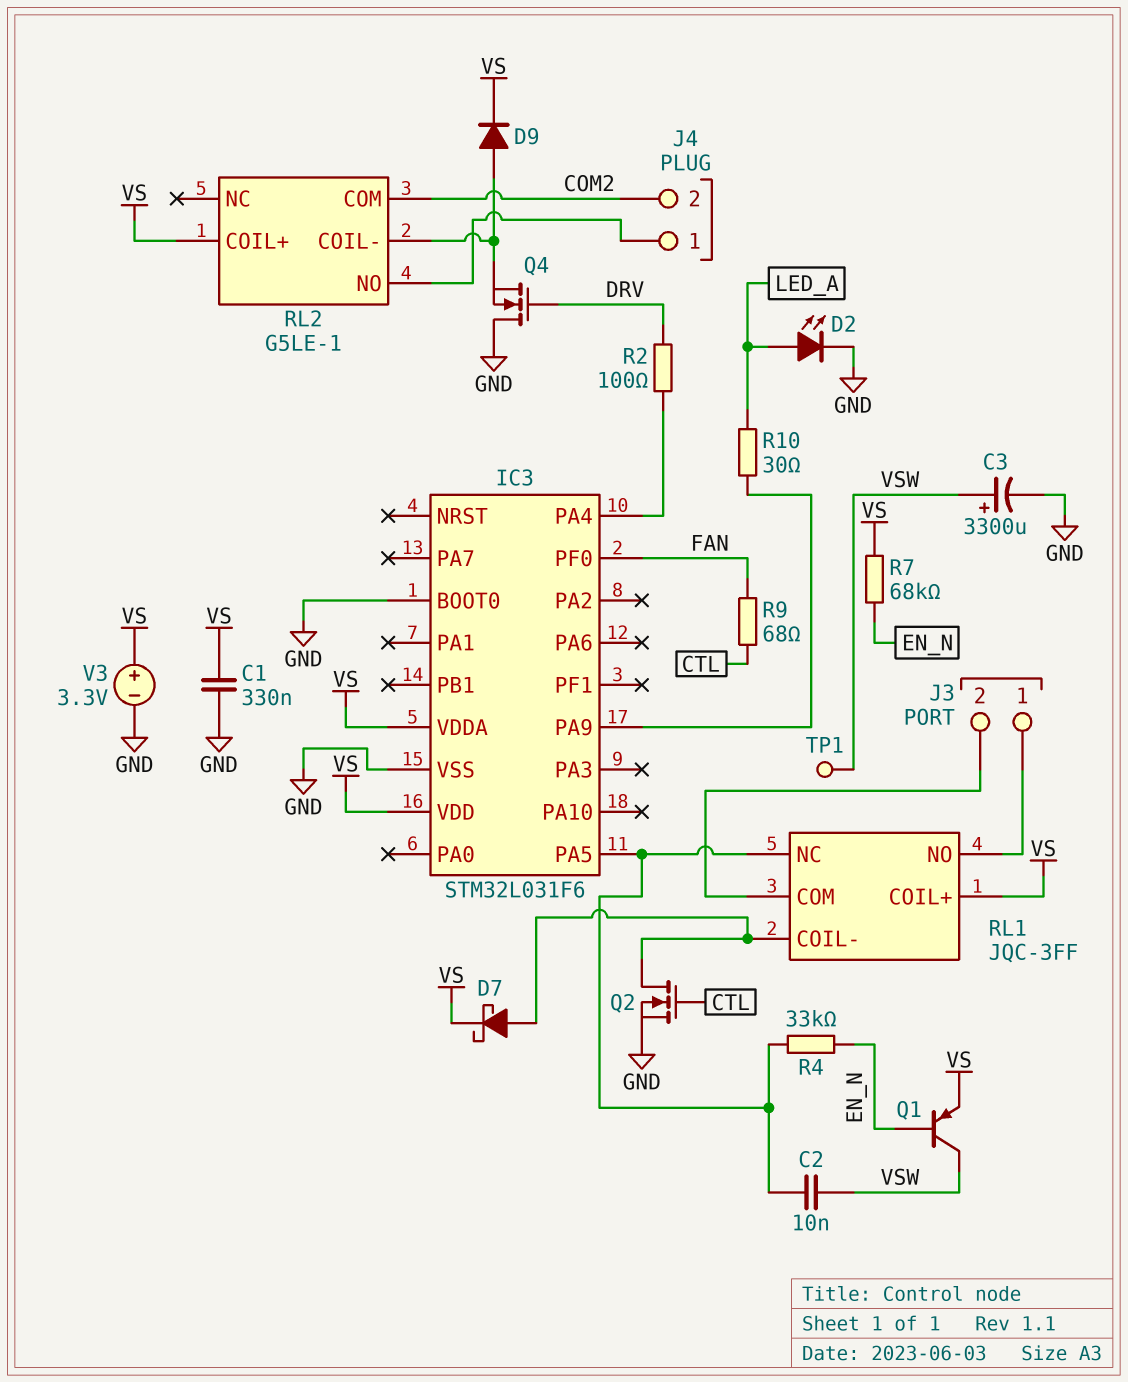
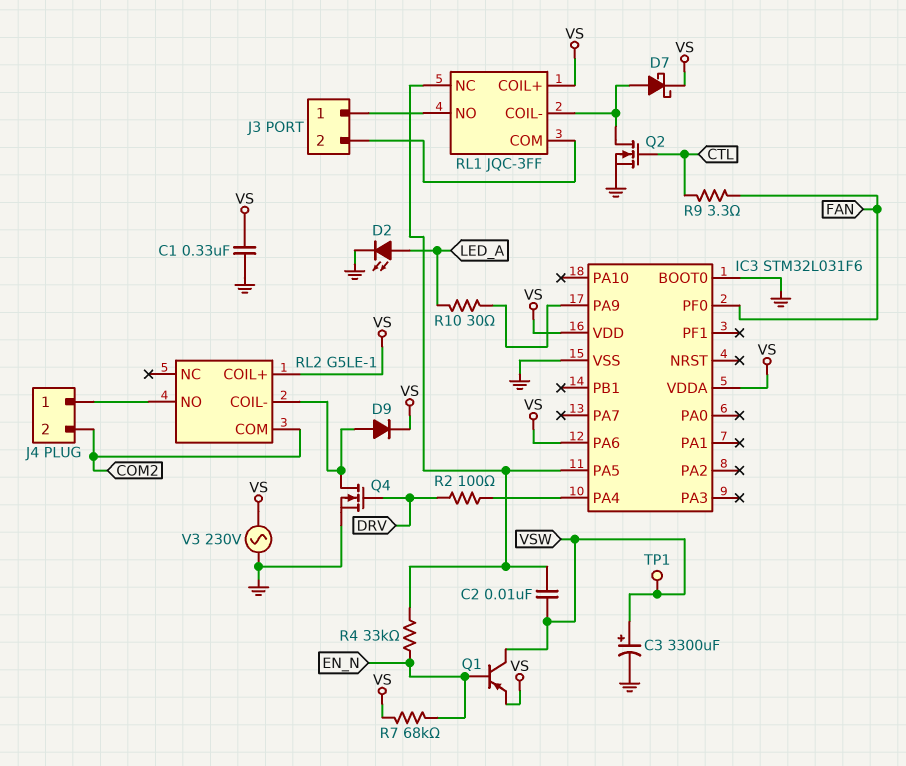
IC3 pin PA6: none -> VS
Q4: NMOS (G DRV, D GND, S RL2/COIL-) -> NMOS (G DRV, D RL2/COIL-, S GND)
R9: 68 (CTL, FAN) -> 3.3 (CTL, FAN)
V3: 3.3V (plus VS, minus GND) -> AC 230V (GND, VS)

